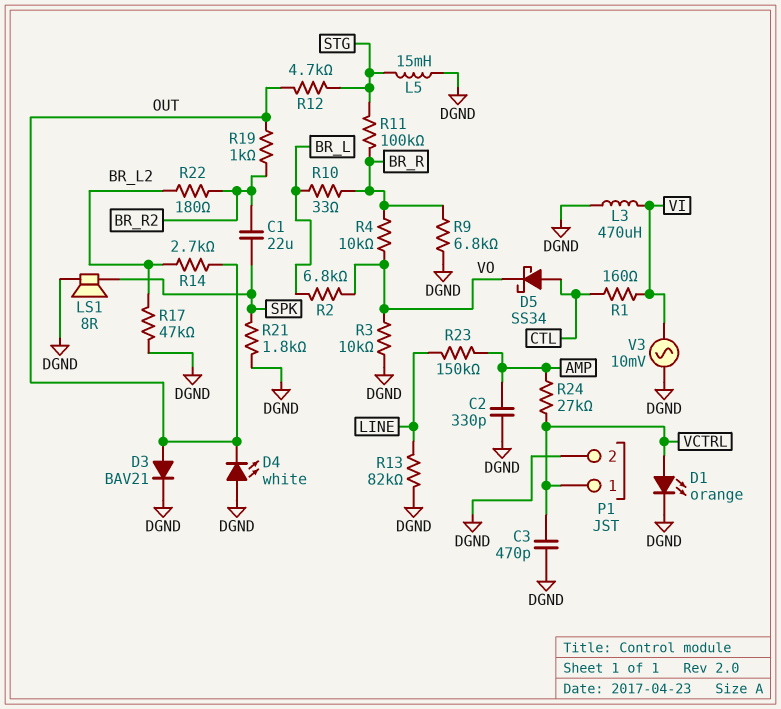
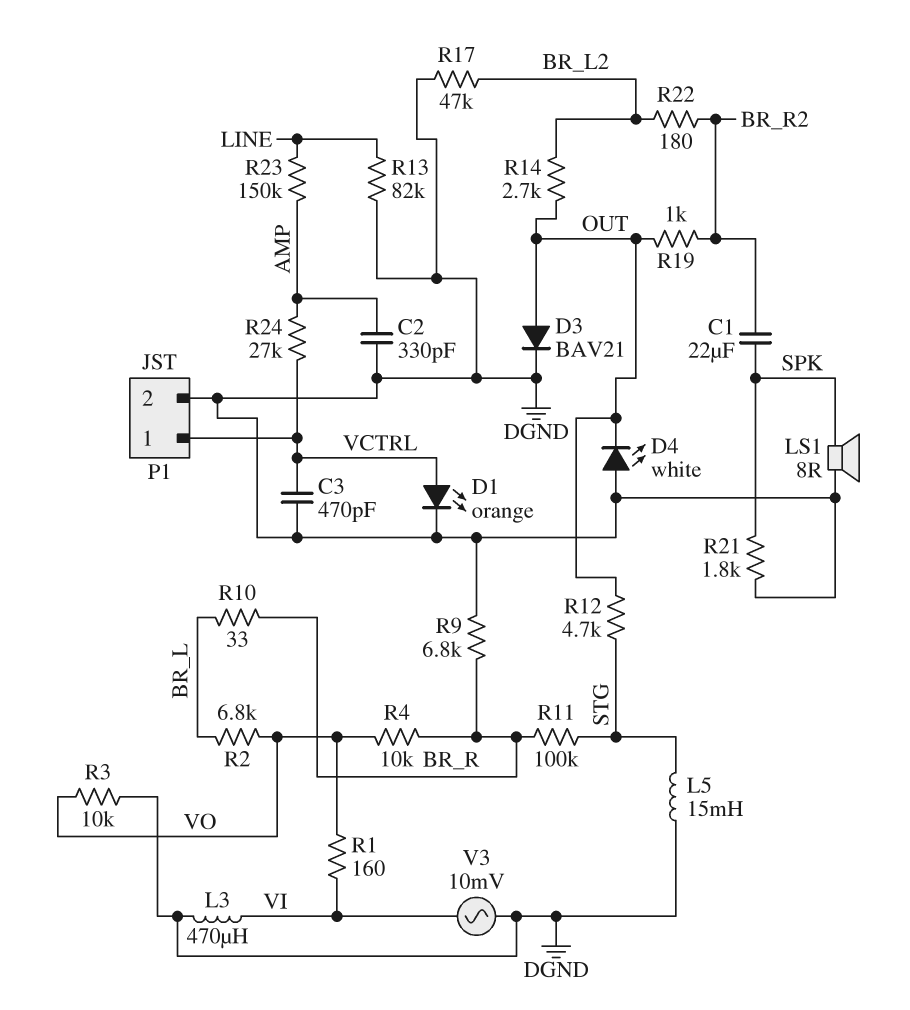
D5: schottky SS34 (A CTL, K VO) -> none
R1: 160 (CTL, VI) -> 160 (VI, VO)

